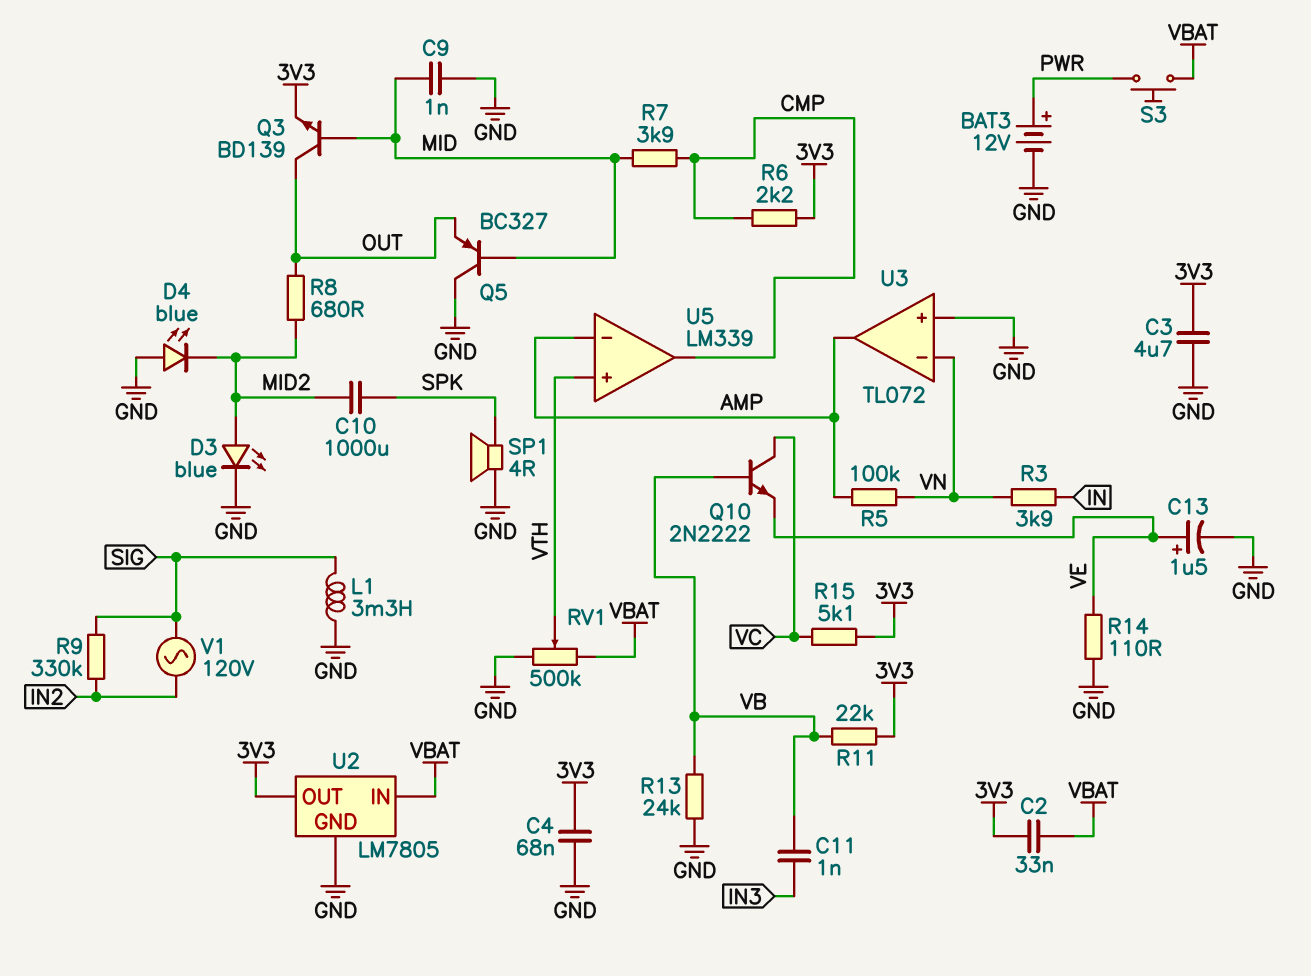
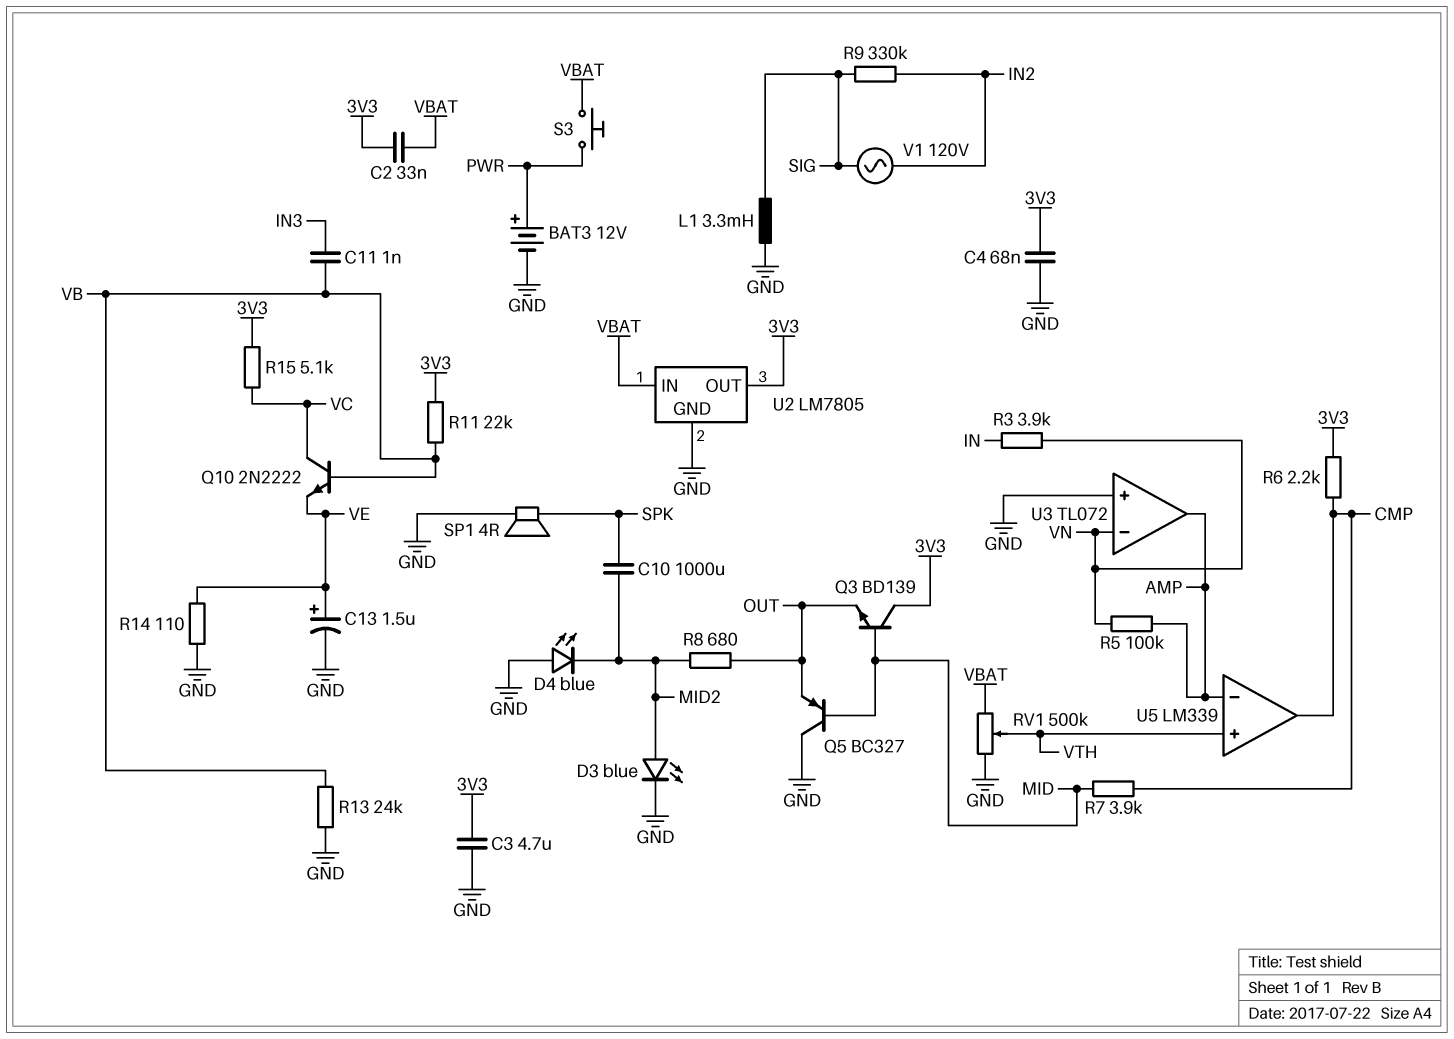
C9: 1nF (GND, MID) -> none
Q3: NPN BD139 (B MID, C OUT, E 3V3) -> NPN BD139 (B MID, C 3V3, E OUT)

